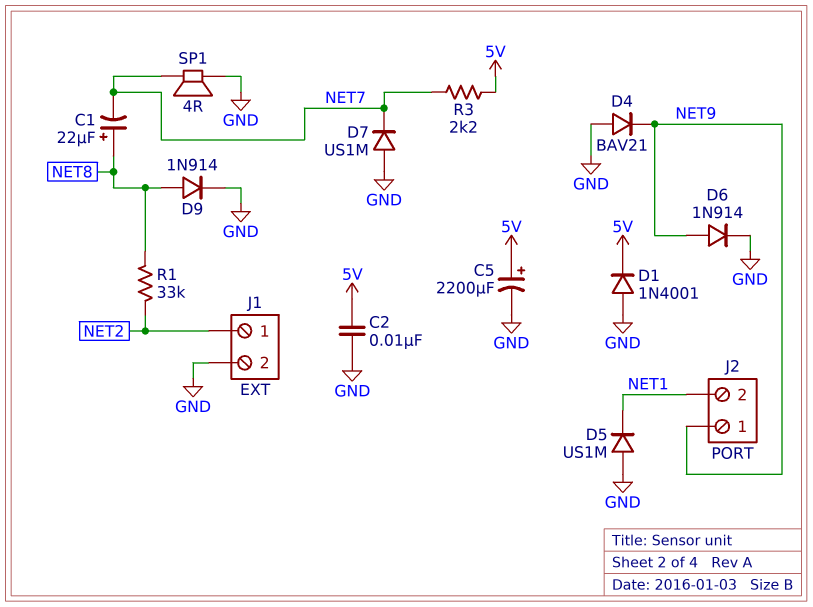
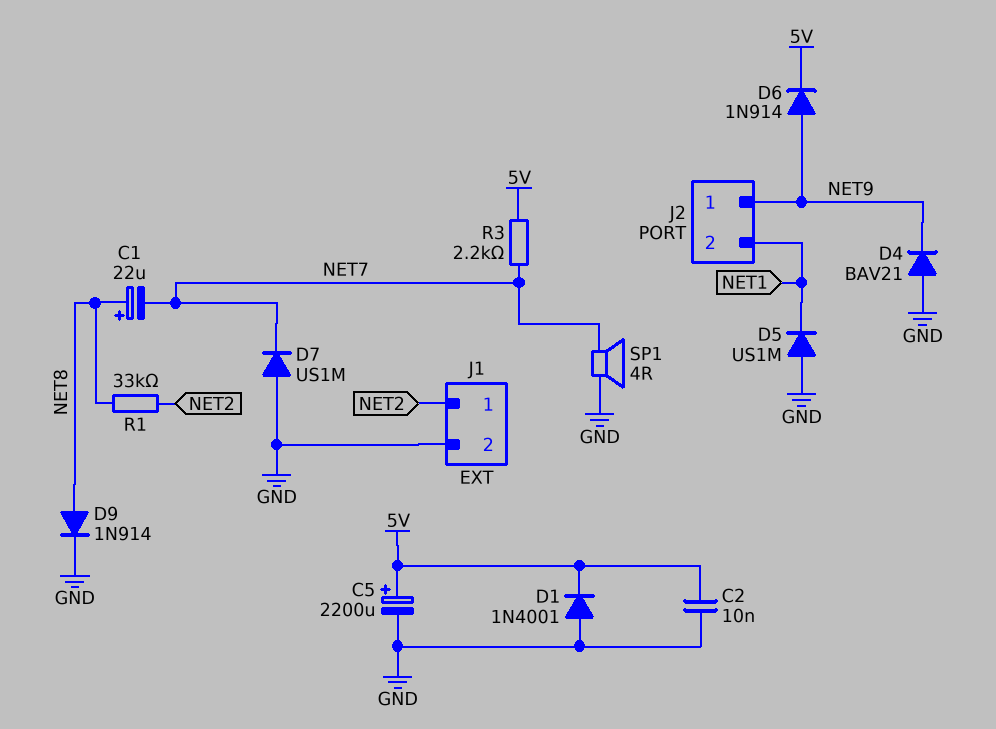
D6: diode 1N914 (A NET9, K GND) -> diode 1N914 (A NET9, K 5V)

